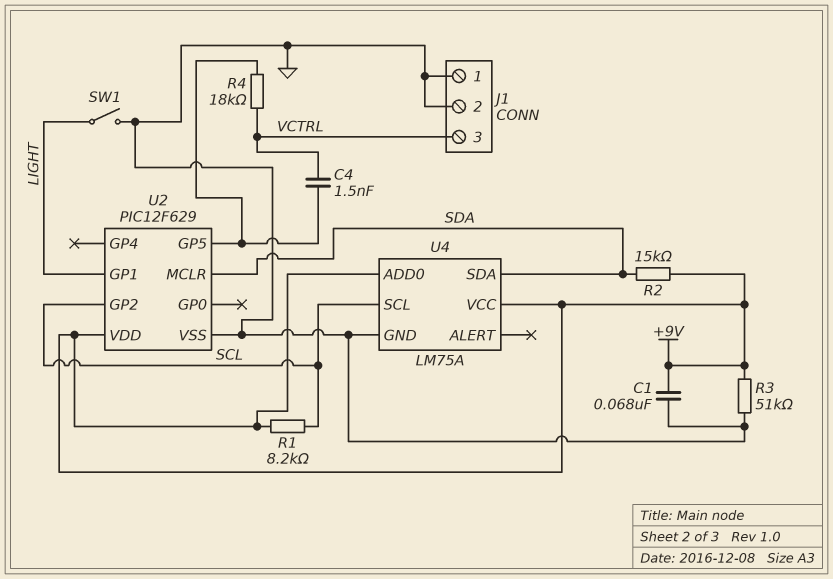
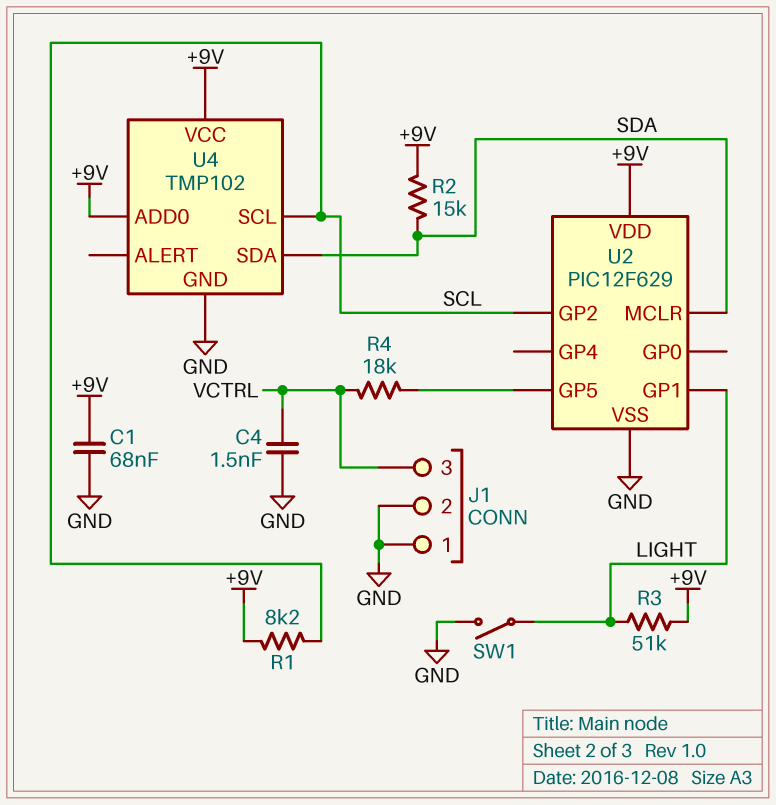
C4: 1.5nF (U2/GP5, VCTRL) -> 1.5nF (GND, VCTRL)
R3: 51k (+9V, GND) -> 51k (+9V, LIGHT)
U4: LM75A -> TMP102

